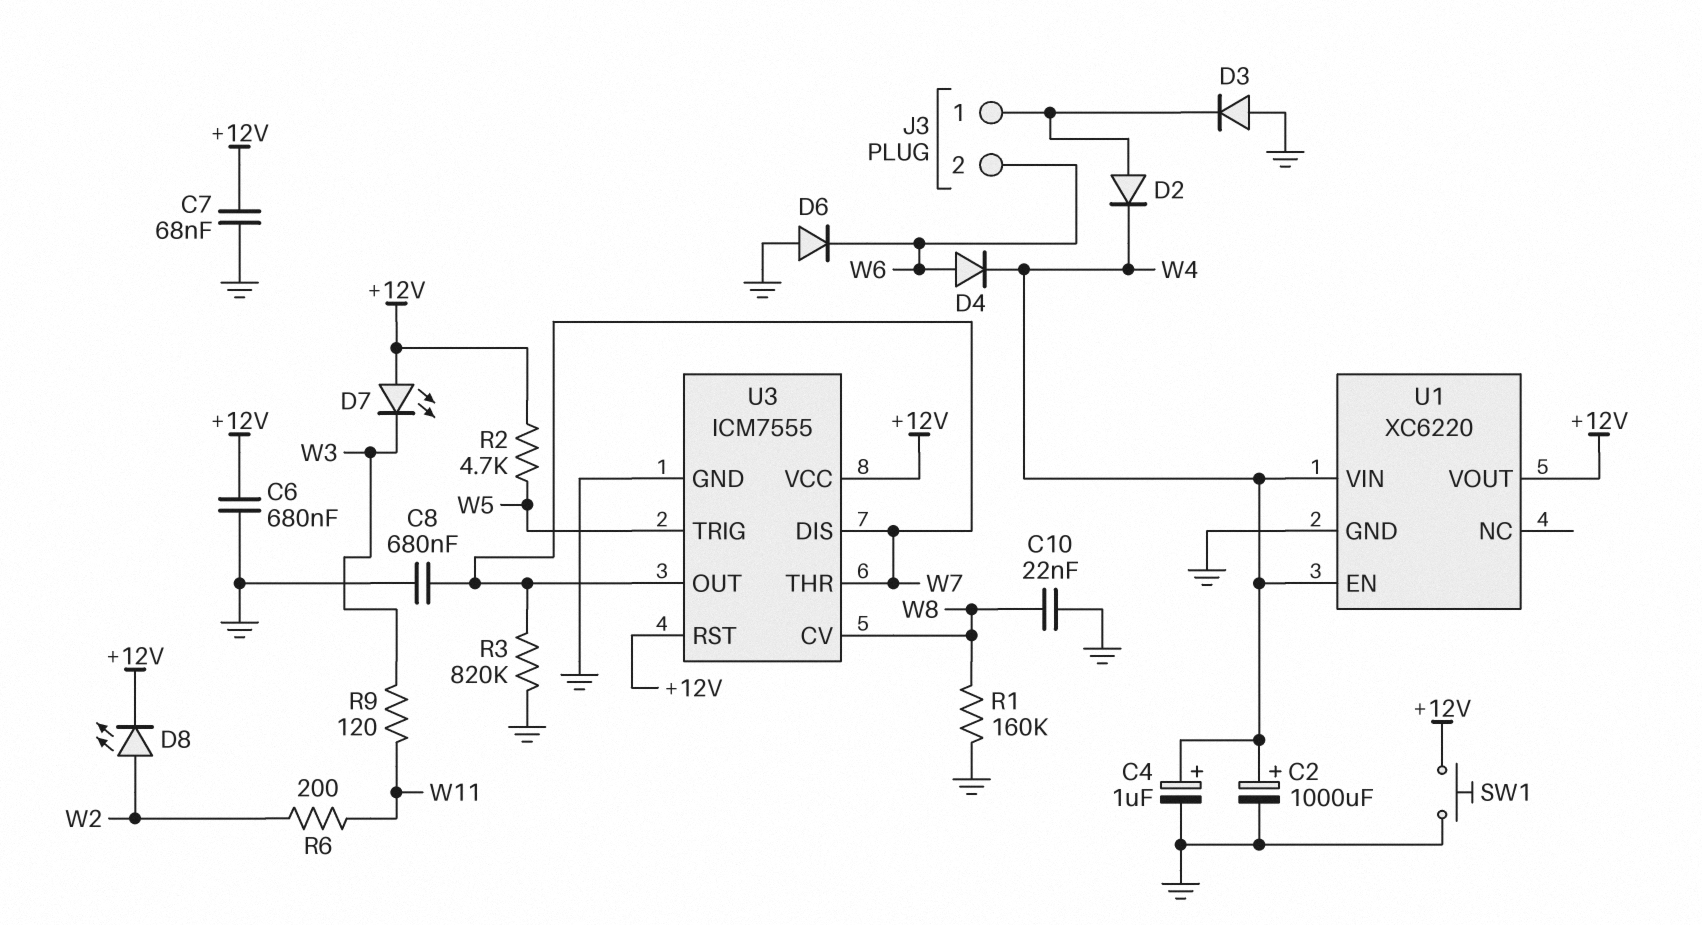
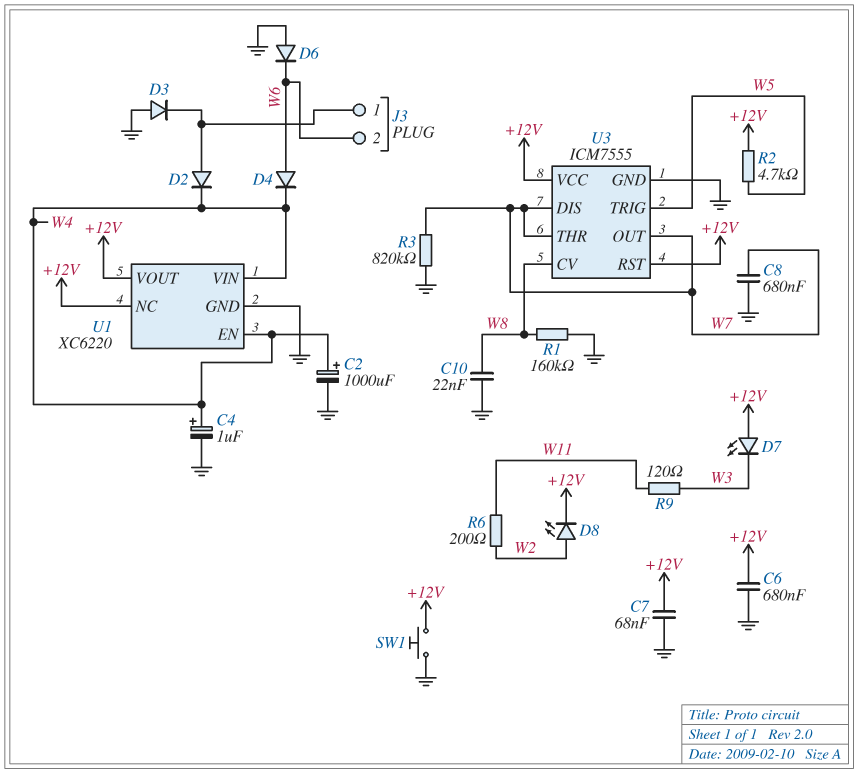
U1 pin NC: none -> +12V

